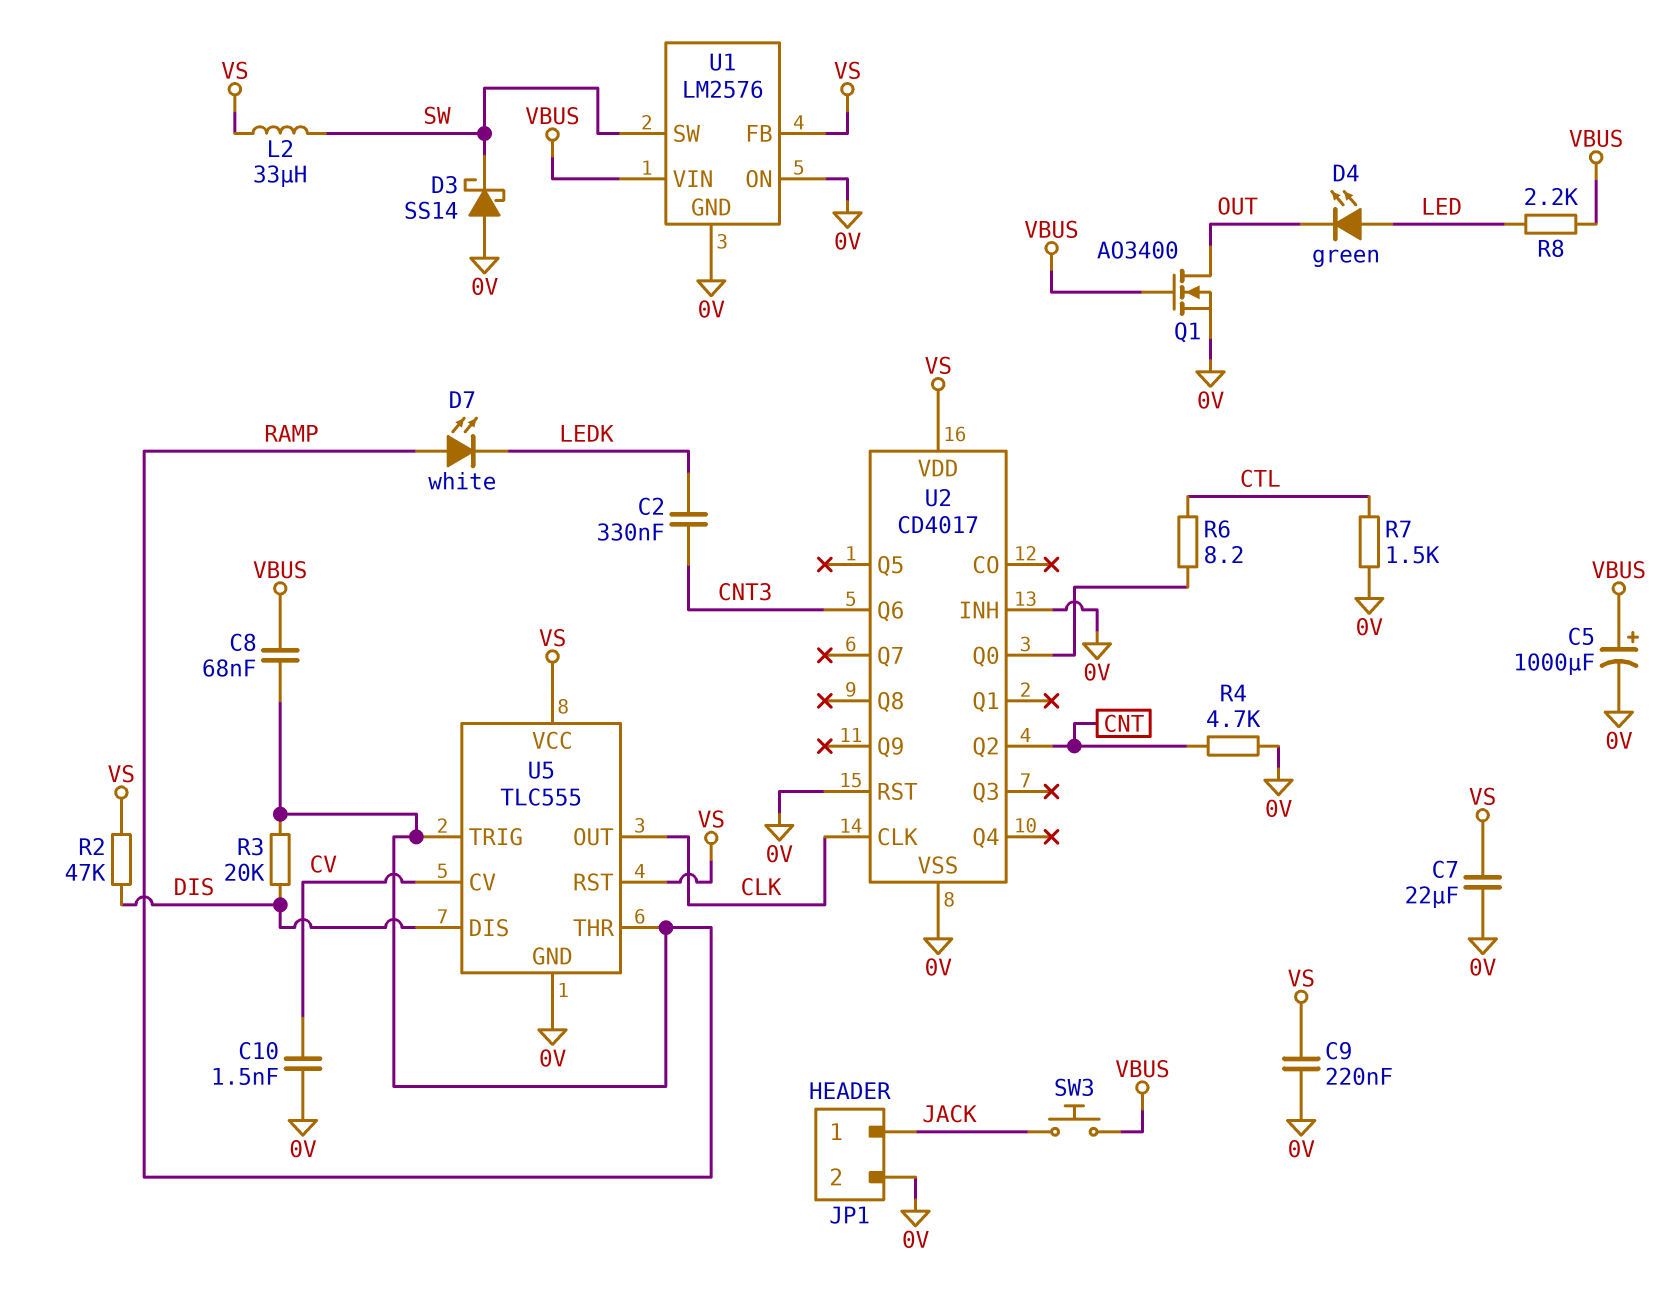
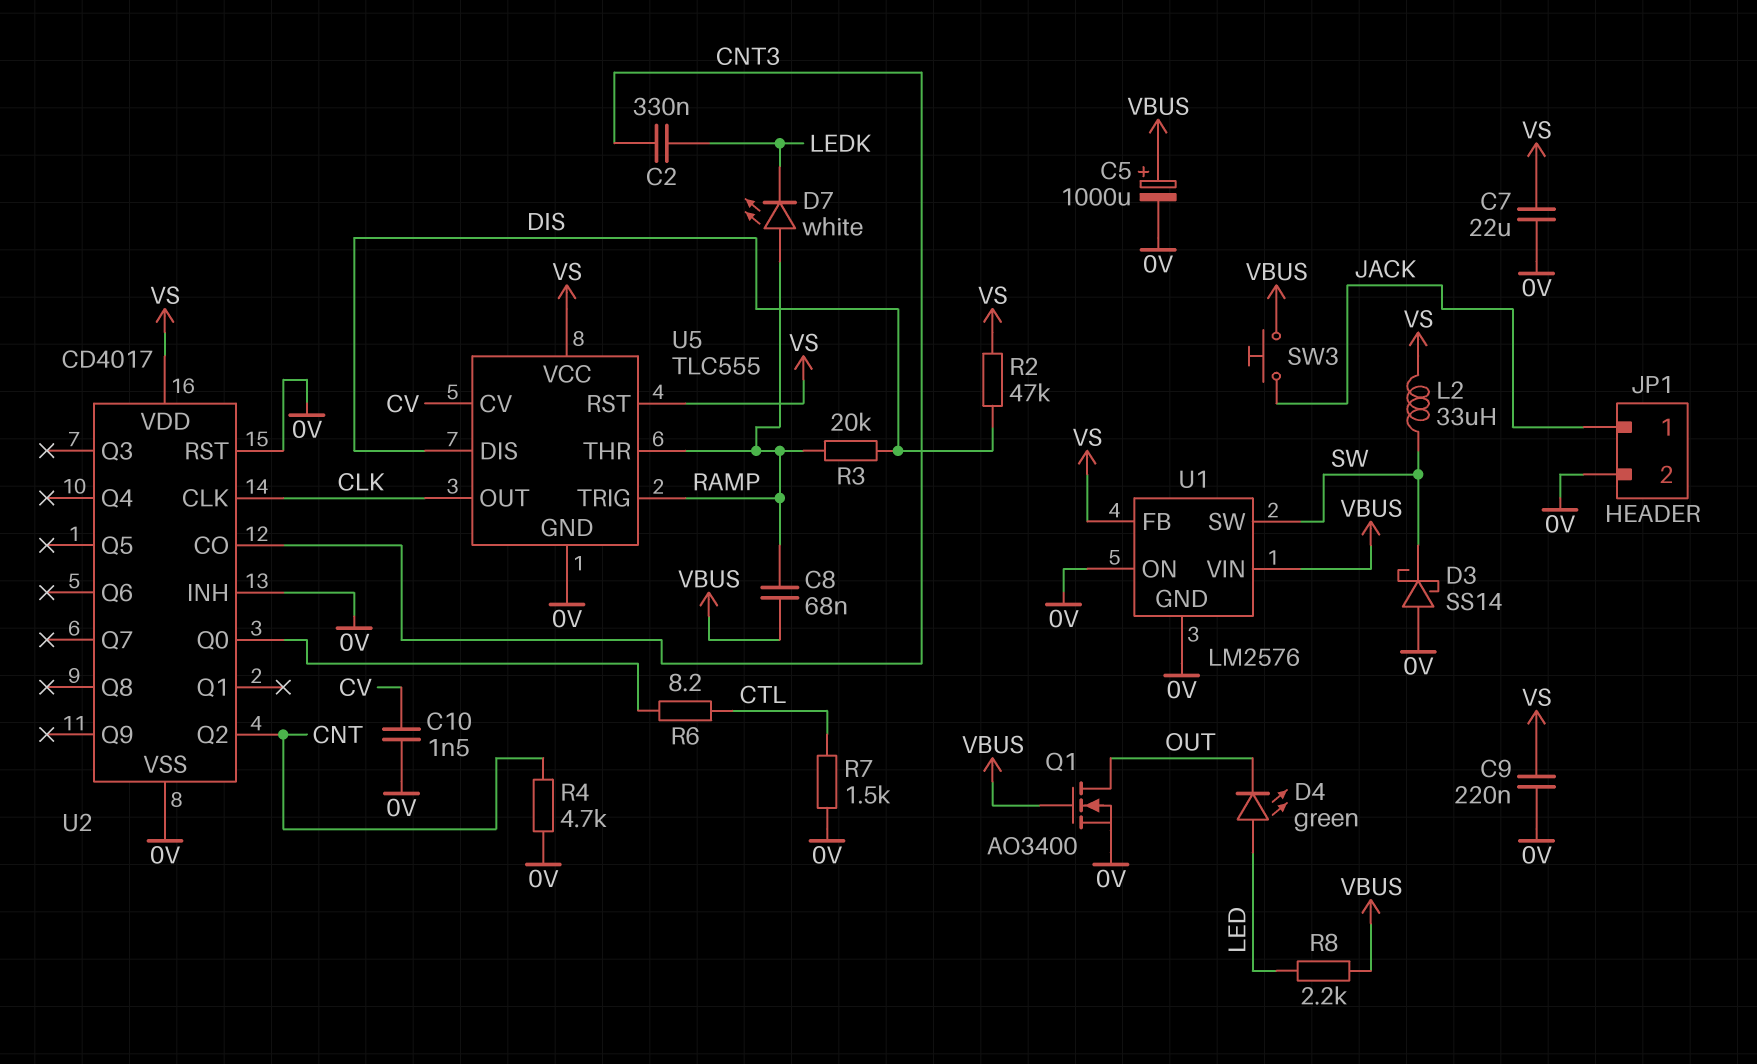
U2 pin CO: none -> CNT3
U2 pin Q6: CNT3 -> none

